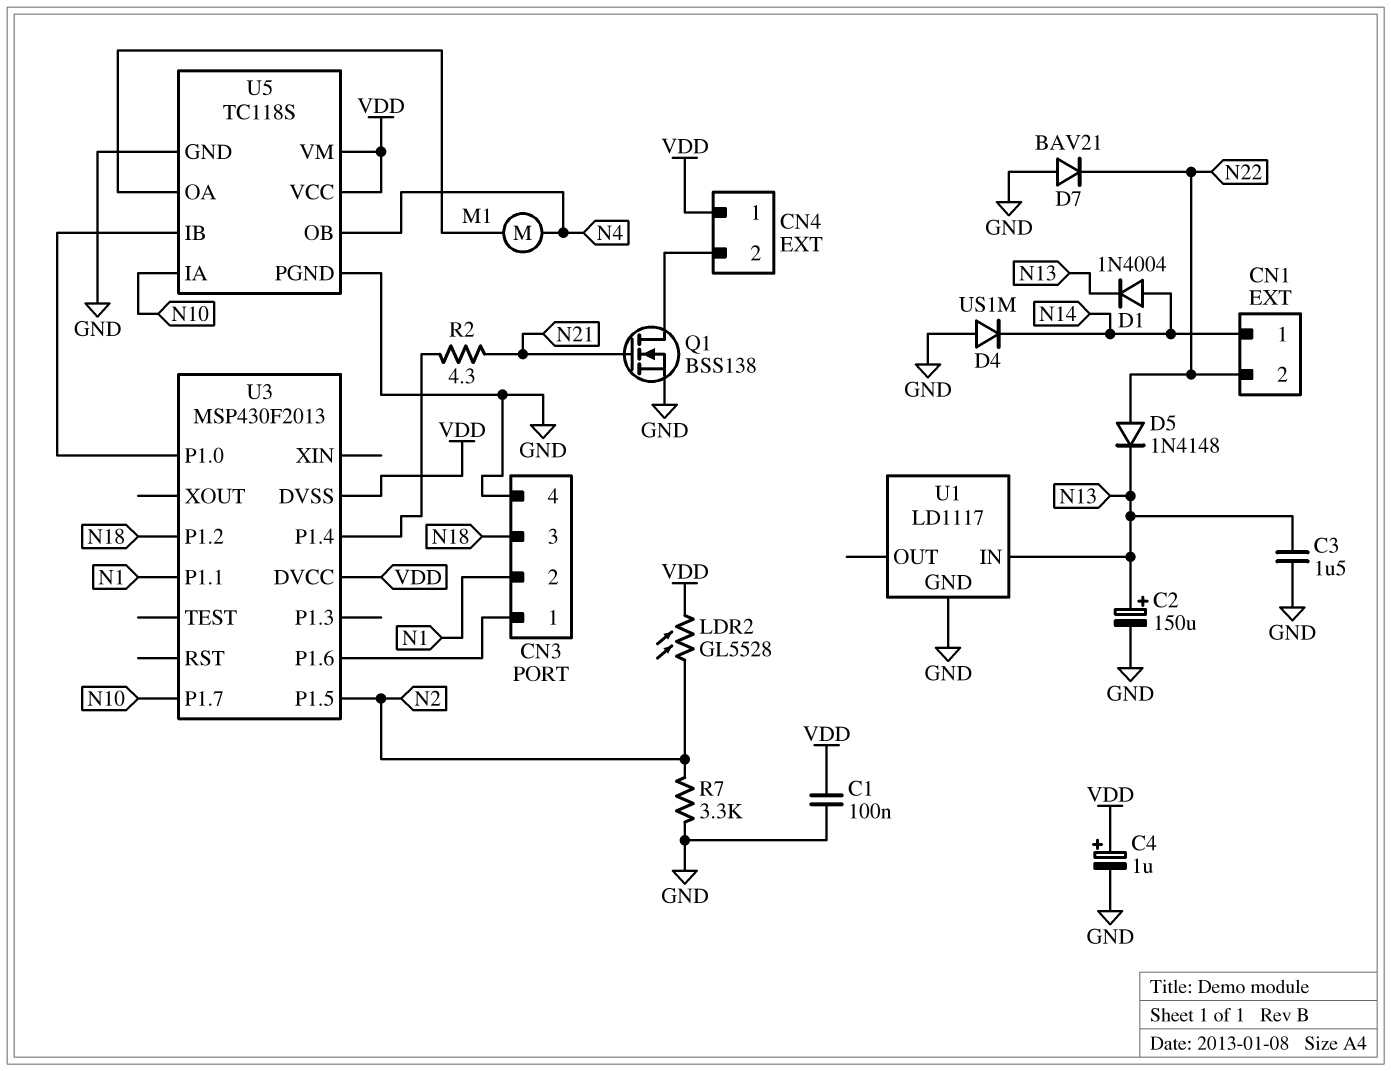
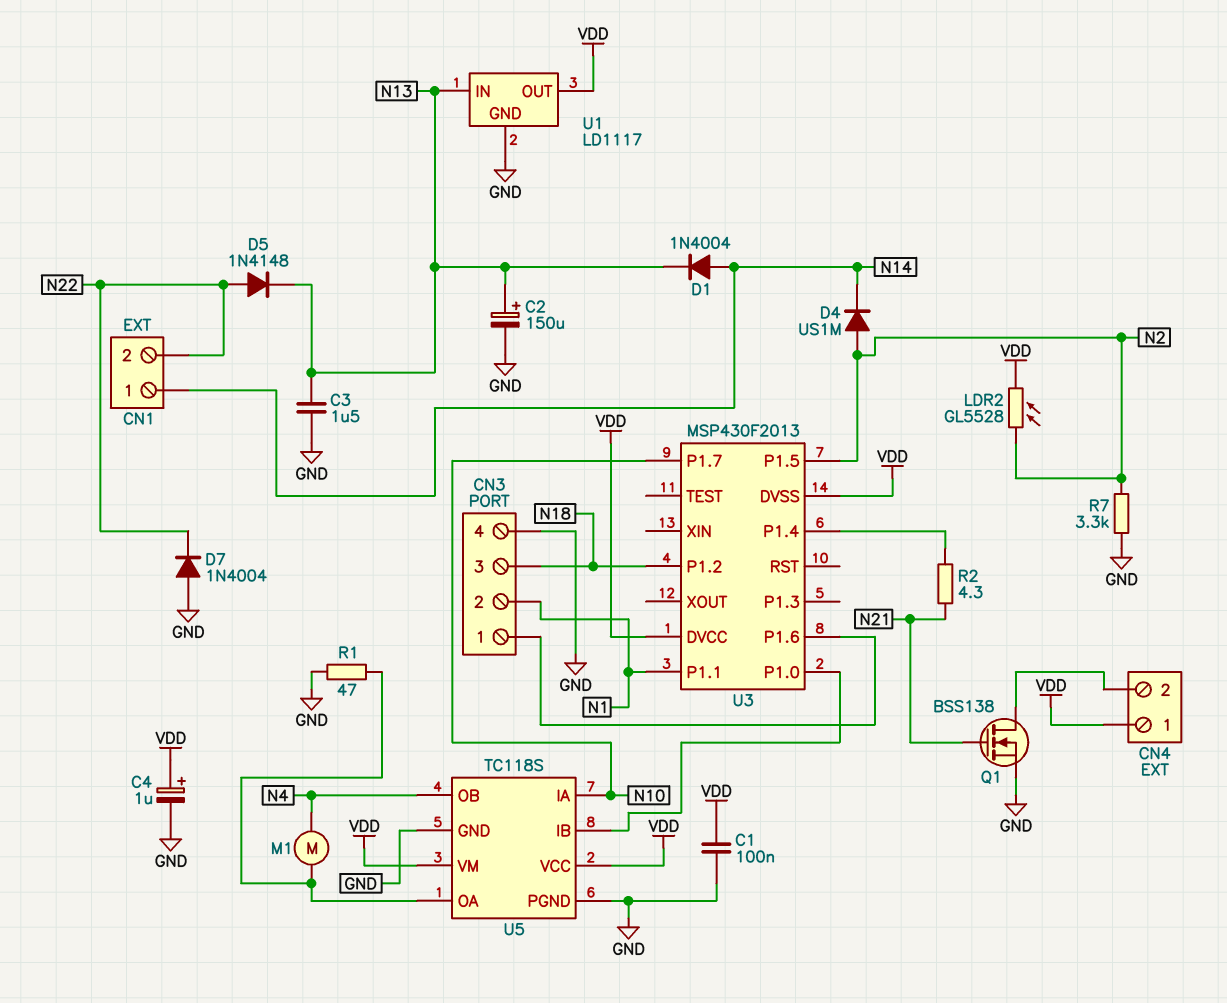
D4: diode US1M (A GND, K N14) -> diode US1M (A N2, K N14)
D7: diode BAV21 (A GND, K N22) -> diode 1N4004 (A GND, K N22)
R1: none -> 47 (GND, U5/OA)
U1 pin OUT: none -> VDD

